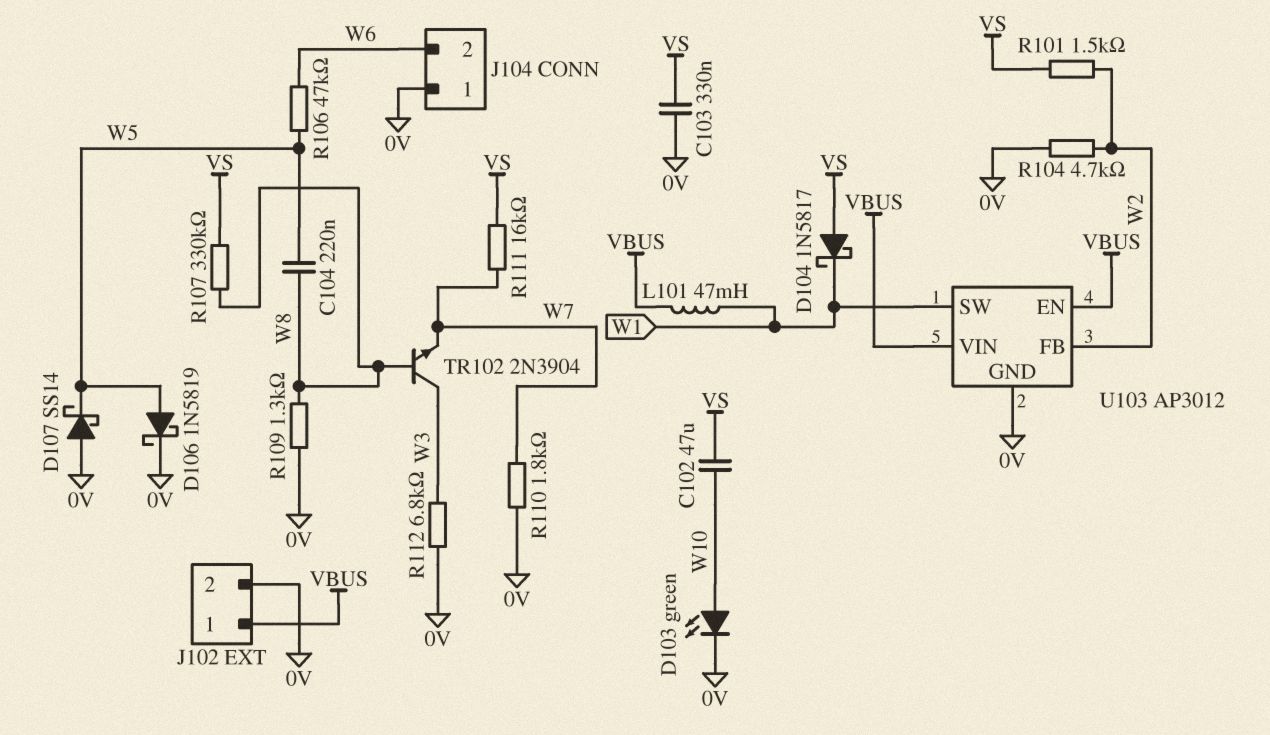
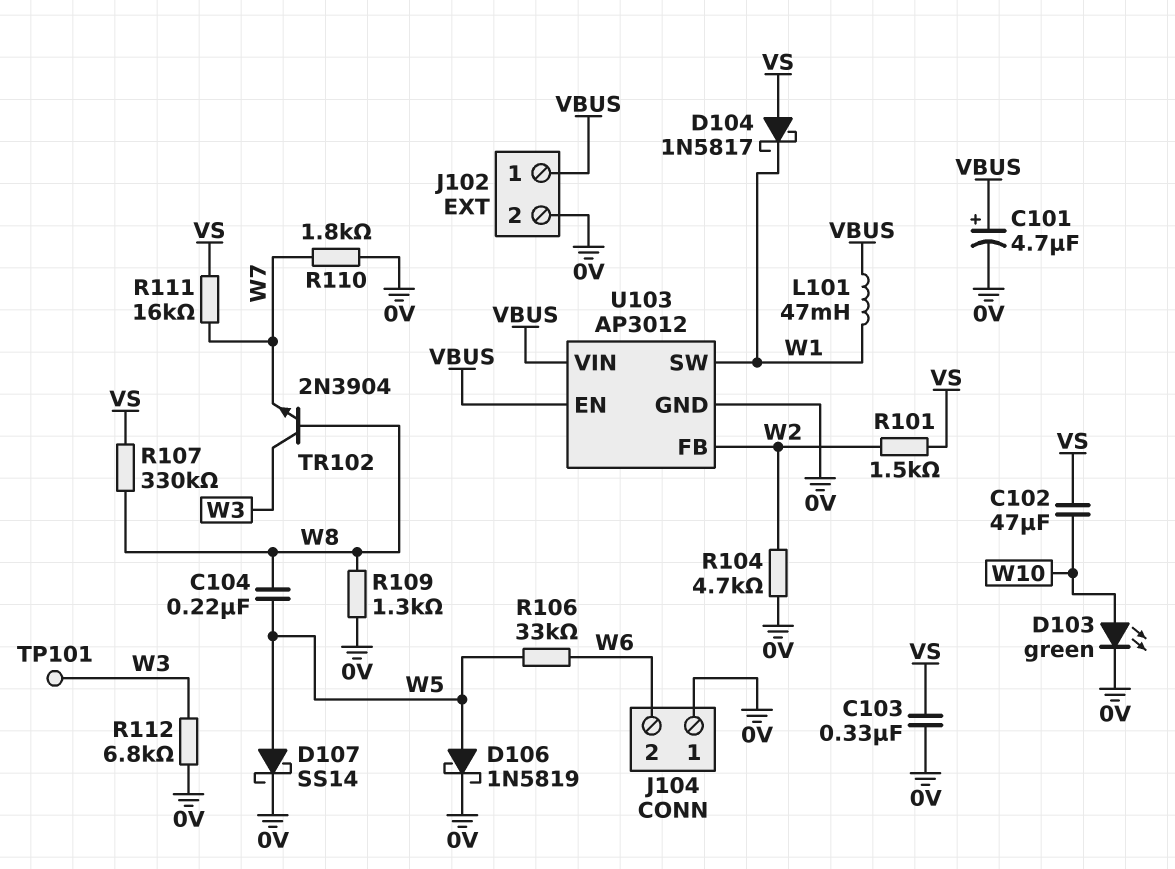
C101: none -> 4.7uF (plus VBUS, minus 0V)
D107: schottky SS14 (A 0V, K W5) -> schottky SS14 (A W5, K 0V)
R106: 47k (W5, W6) -> 33k (W5, W6)
TP101: none -> test point (W3)

